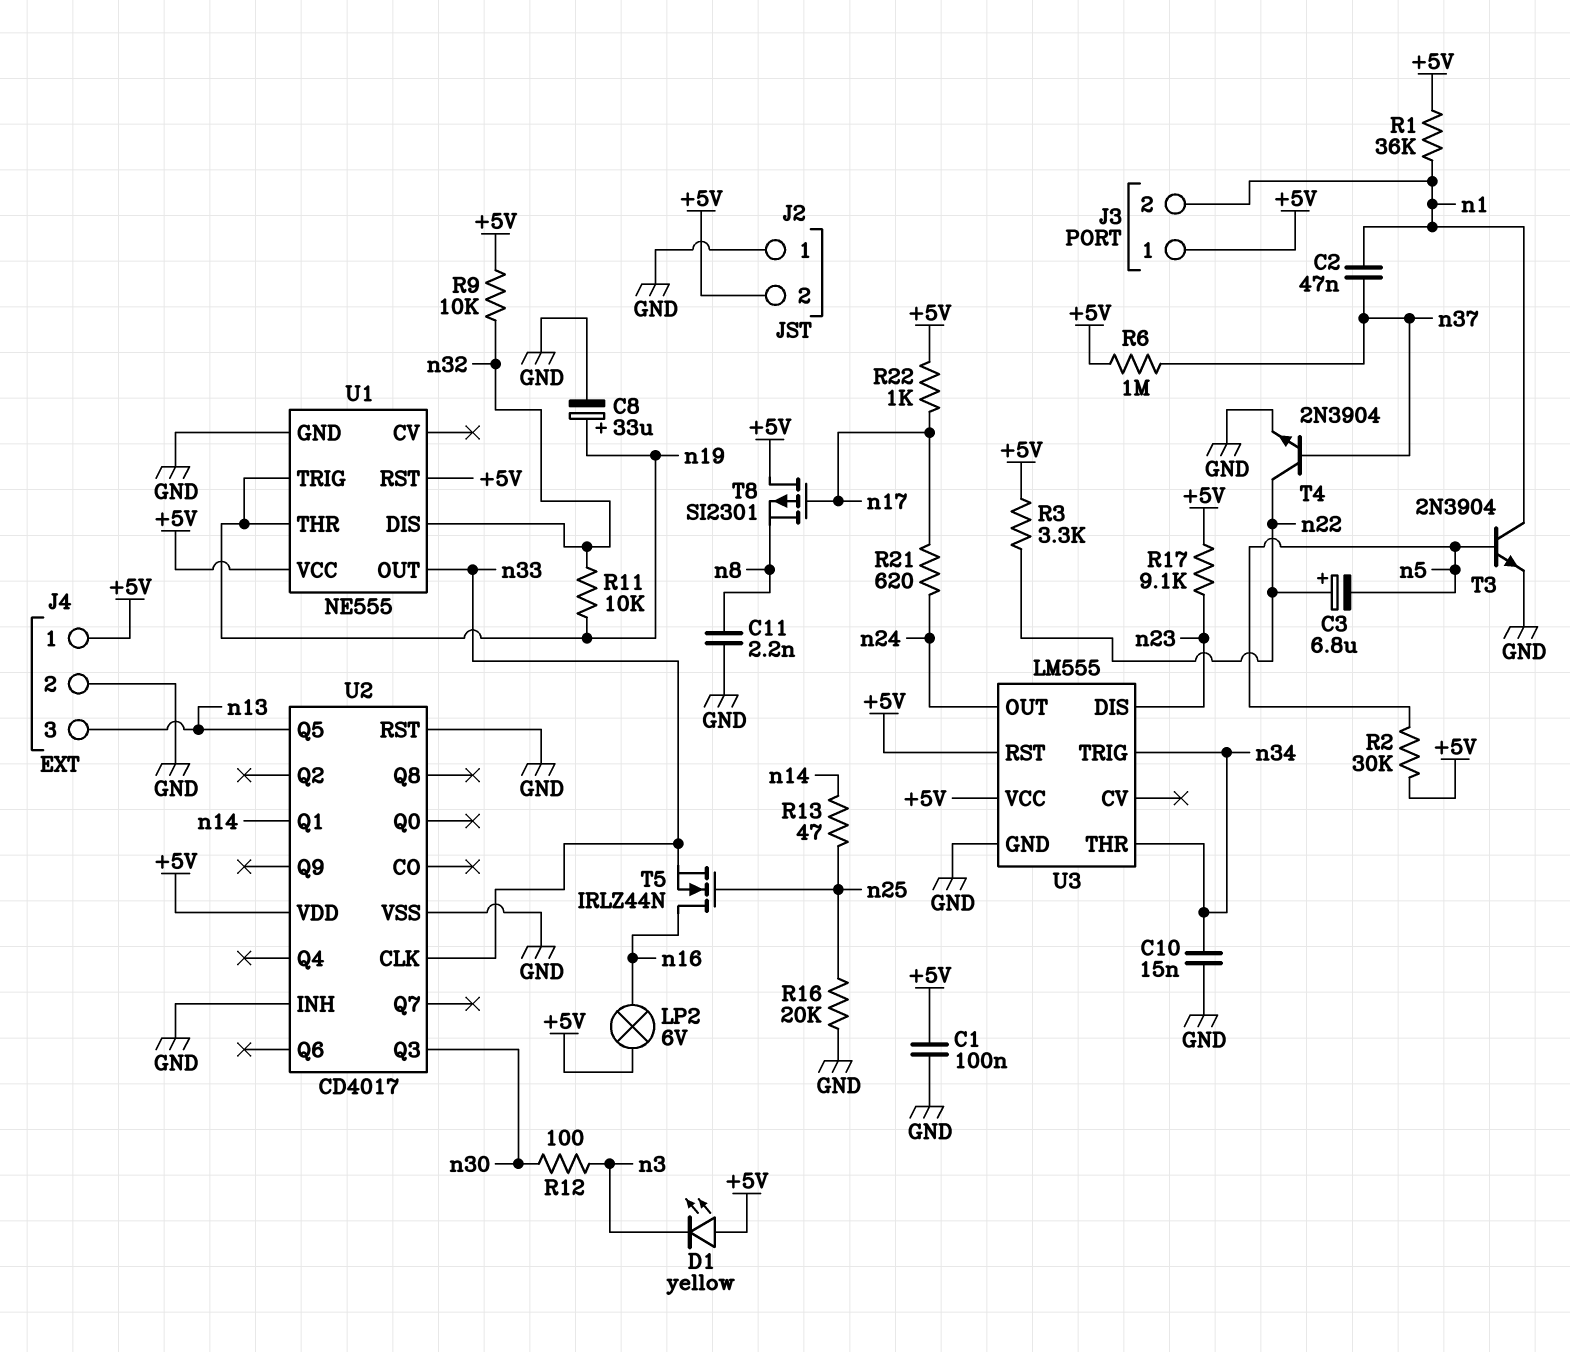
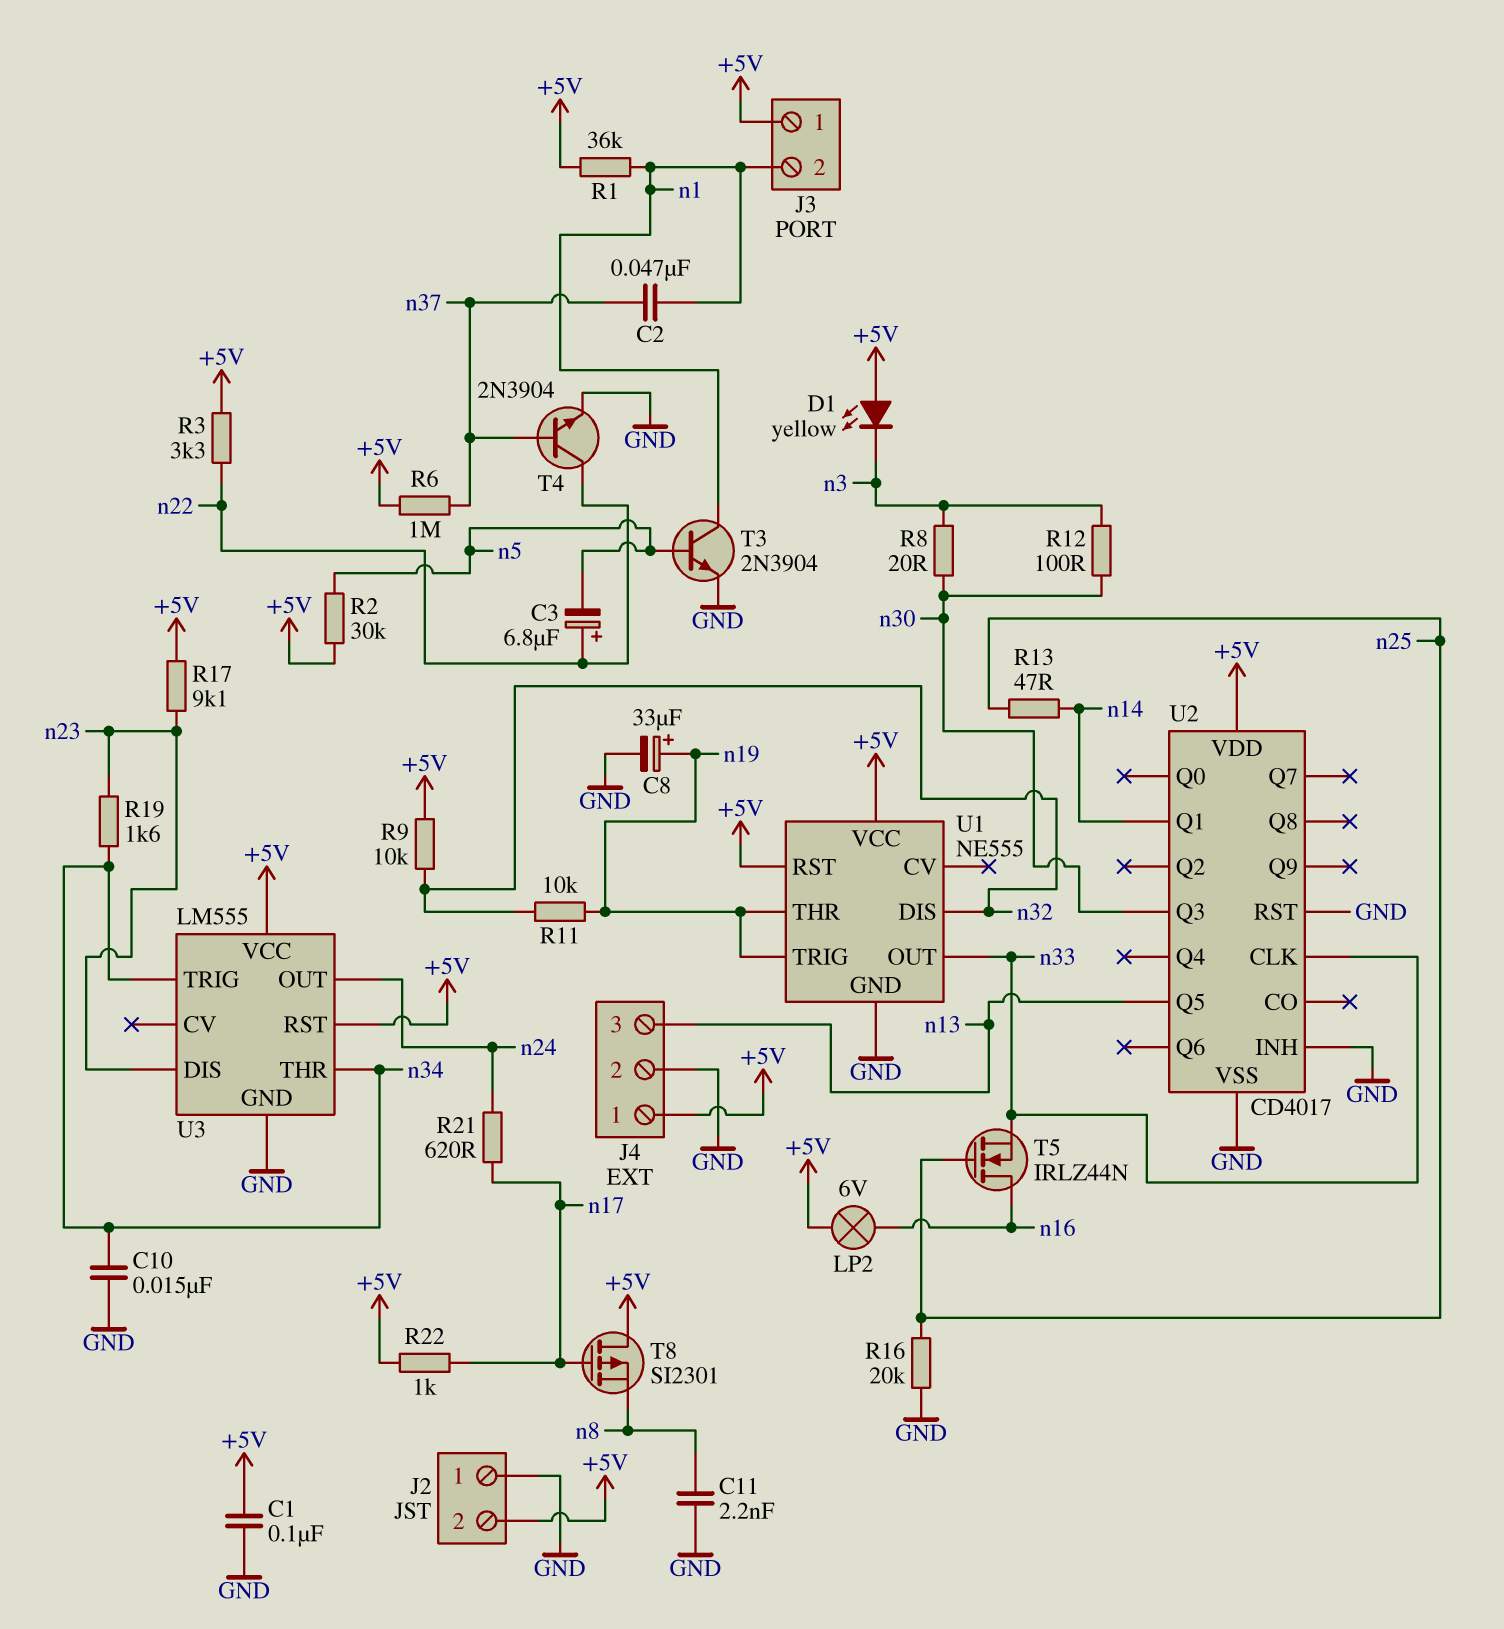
R8: none -> 20 (n3, n30)
R19: none -> 1.6k (n23, n34)

